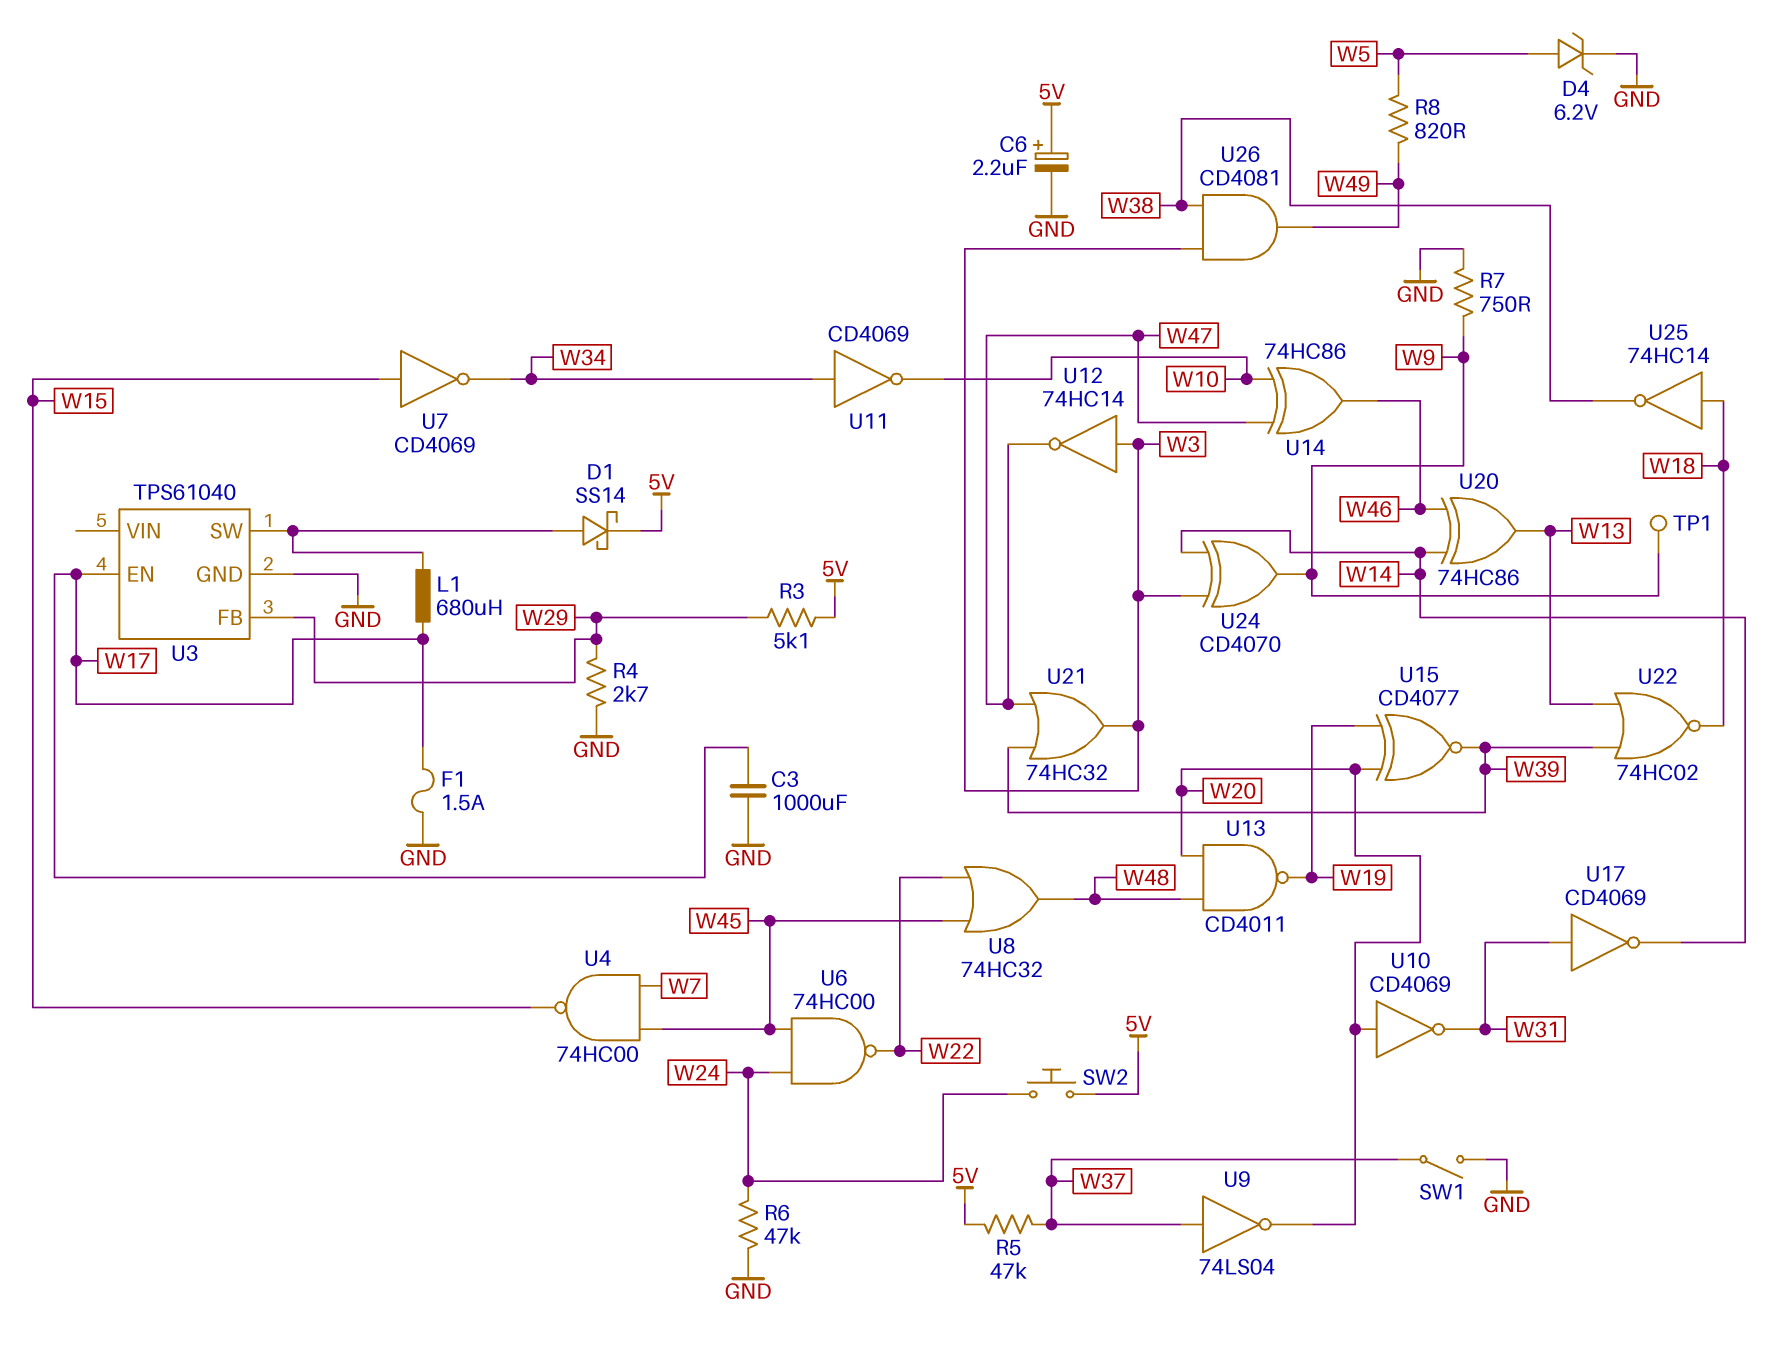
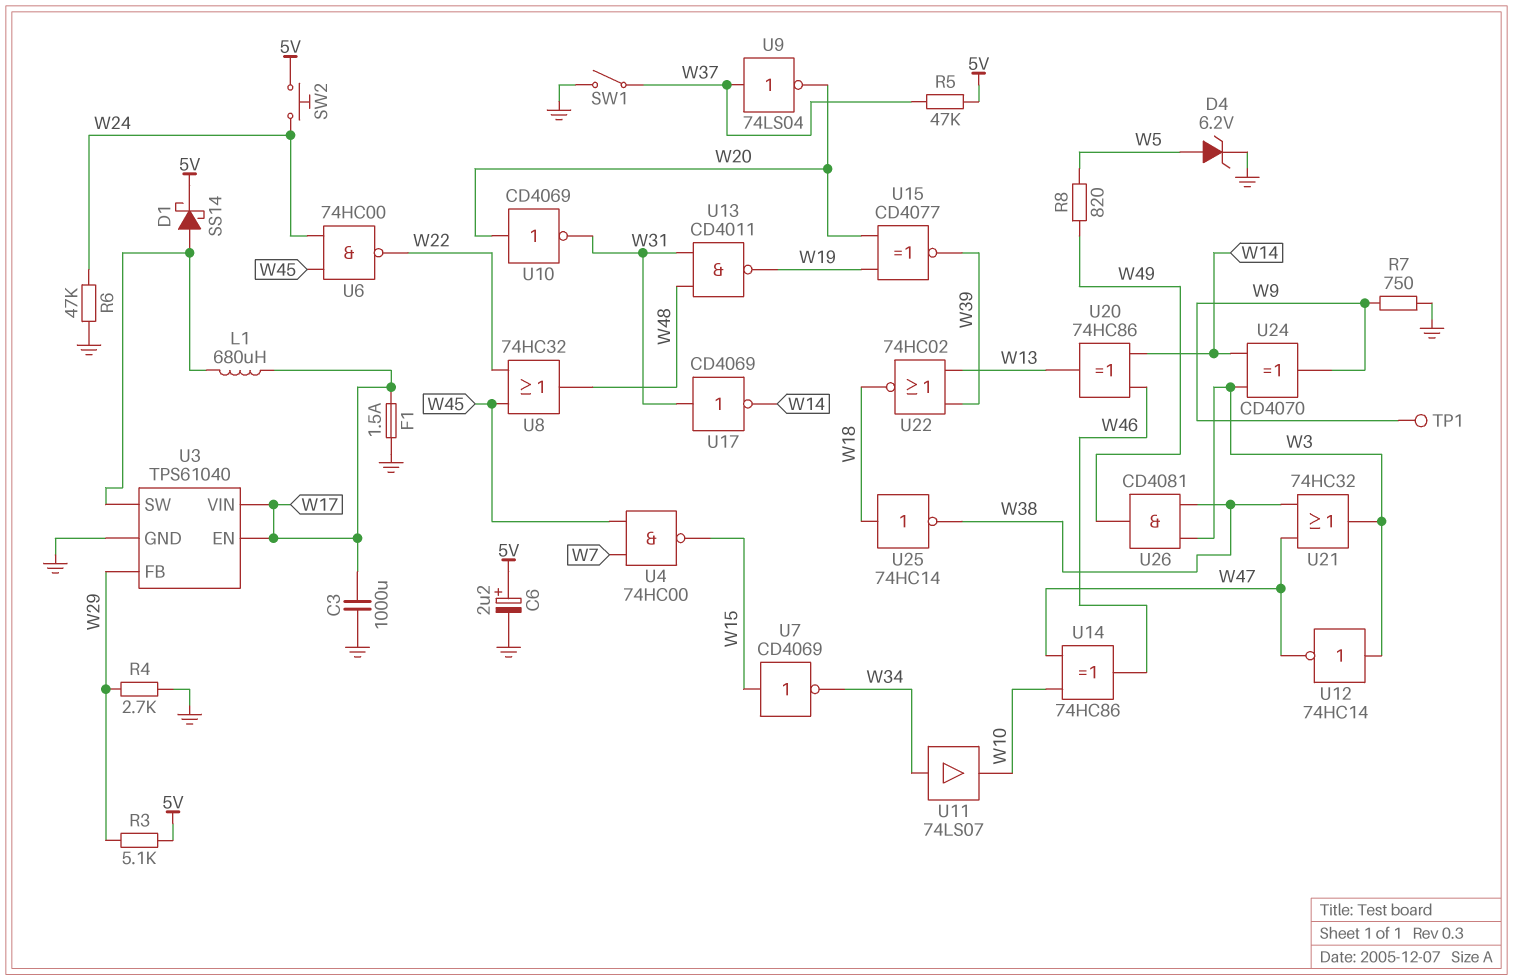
U3 pin VIN: none -> W17
U11: NOT CD4069 (in W34, out W10) -> buffer 74LS07 (in W34, out W10)
U13: NAND CD4011 (in W20, in W48, out W19) -> NAND CD4011 (in W31, in W48, out W19)
U21: OR 74HC32 (in W39, in W47, out W3) -> OR 74HC32 (in W38, in W47, out W3)

